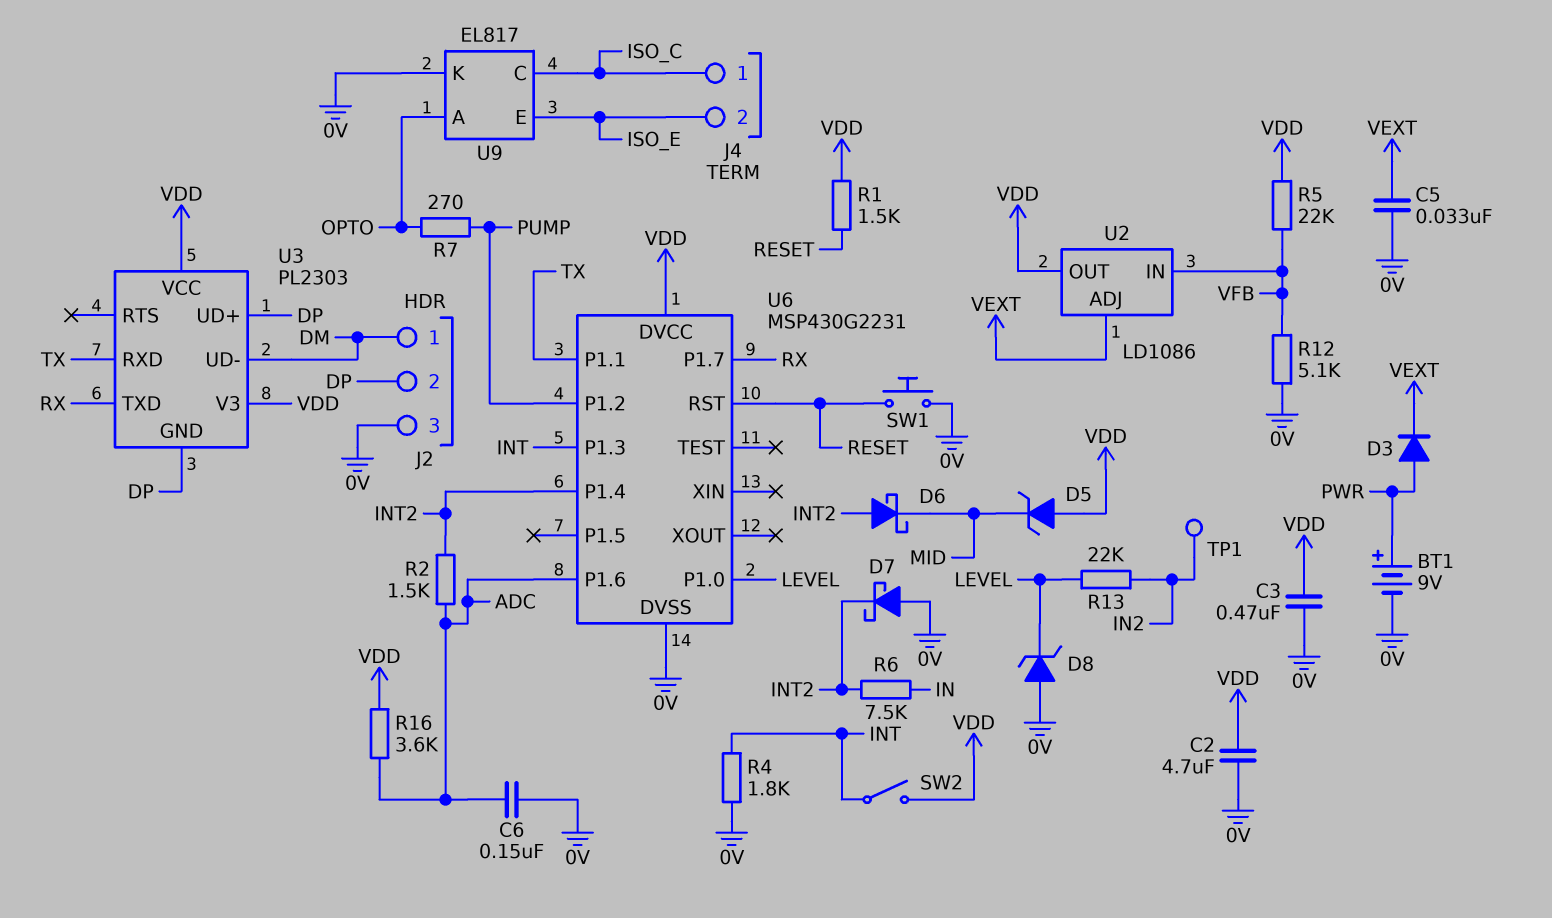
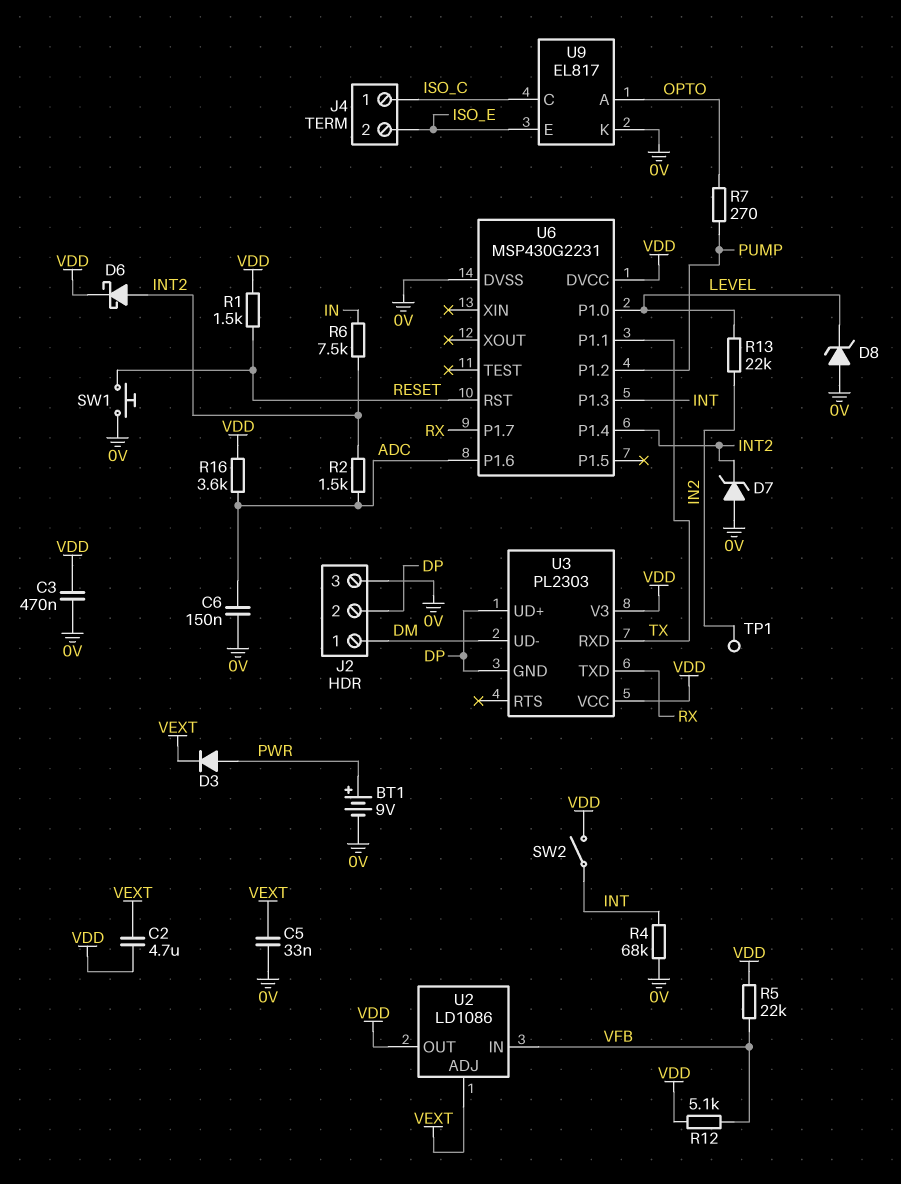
C2: 4.7uF (0V, VDD) -> 4.7uF (VDD, VEXT)
D5: zener (A VDD, K MID) -> none
D6: schottky (A INT2, K MID) -> schottky (A INT2, K VDD)
D7: schottky (A 0V, K INT2) -> zener (A 0V, K INT2)
R4: 1.8k (0V, INT) -> 68k (0V, INT)
R12: 5.1k (0V, VFB) -> 5.1k (VDD, VFB)

